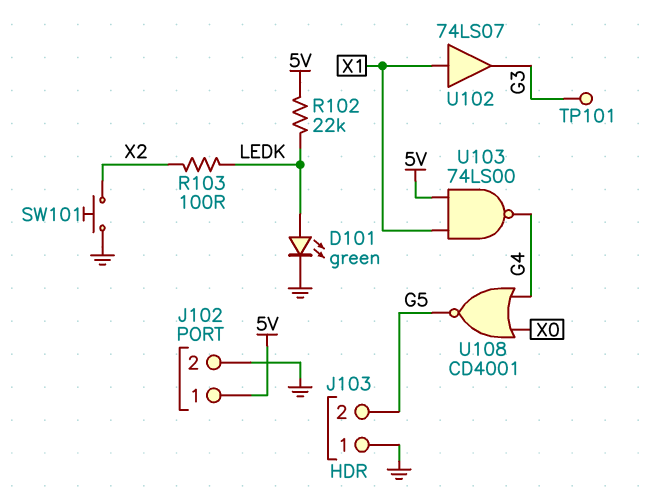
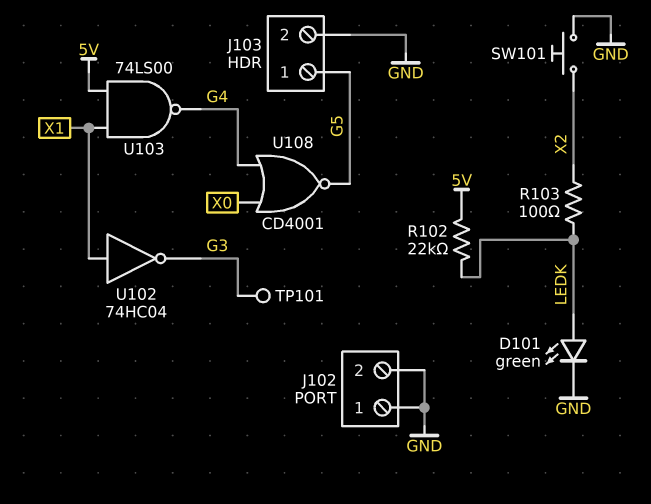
J102 pin 1: 5V -> GND
J103 pin 1: GND -> G5
J103 pin 2: G5 -> GND
U102: buffer 74LS07 (in X1, out G3) -> NOT 74HC04 (in X1, out G3)

